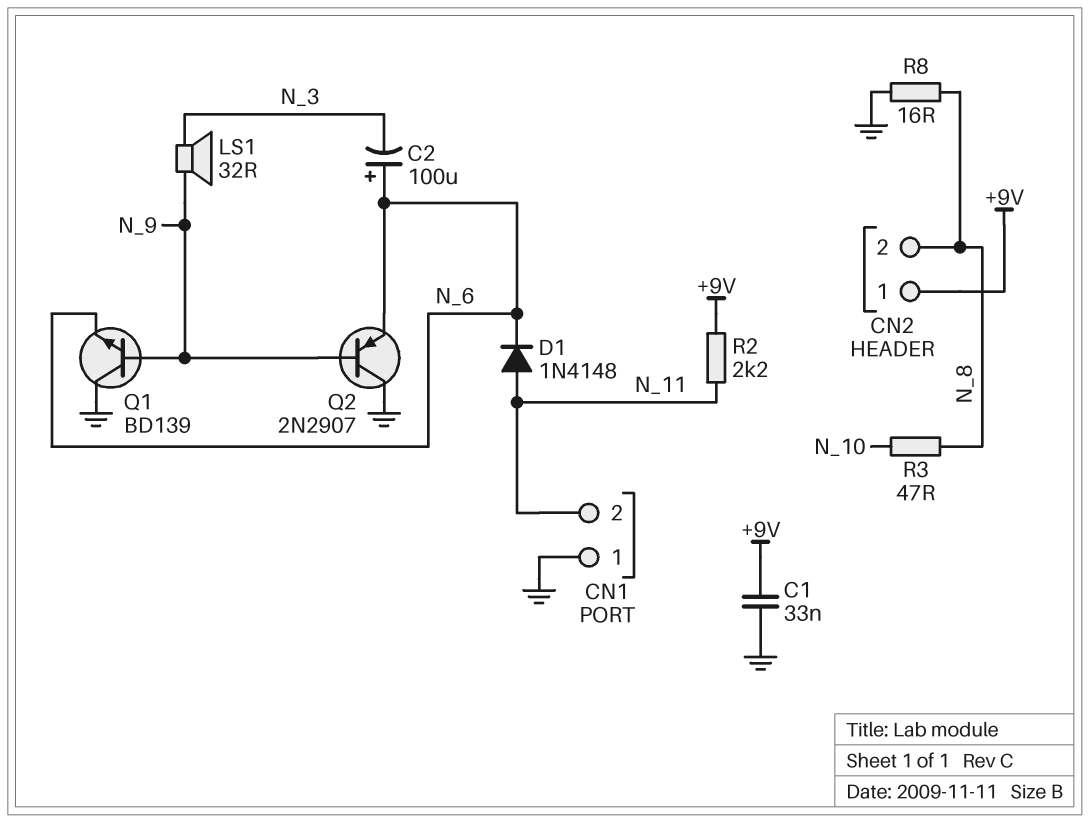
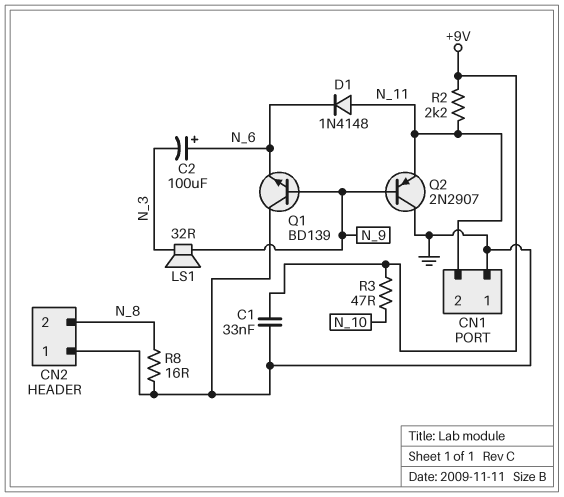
CN2 pin 1: +9V -> GND
Q2: PNP 2N2907 (B N_9, C GND, E N_6) -> PNP 2N2907 (B N_9, C GND, E N_11)
R3: 47 (N_8, N_10) -> 47 (+9V, N_10)

